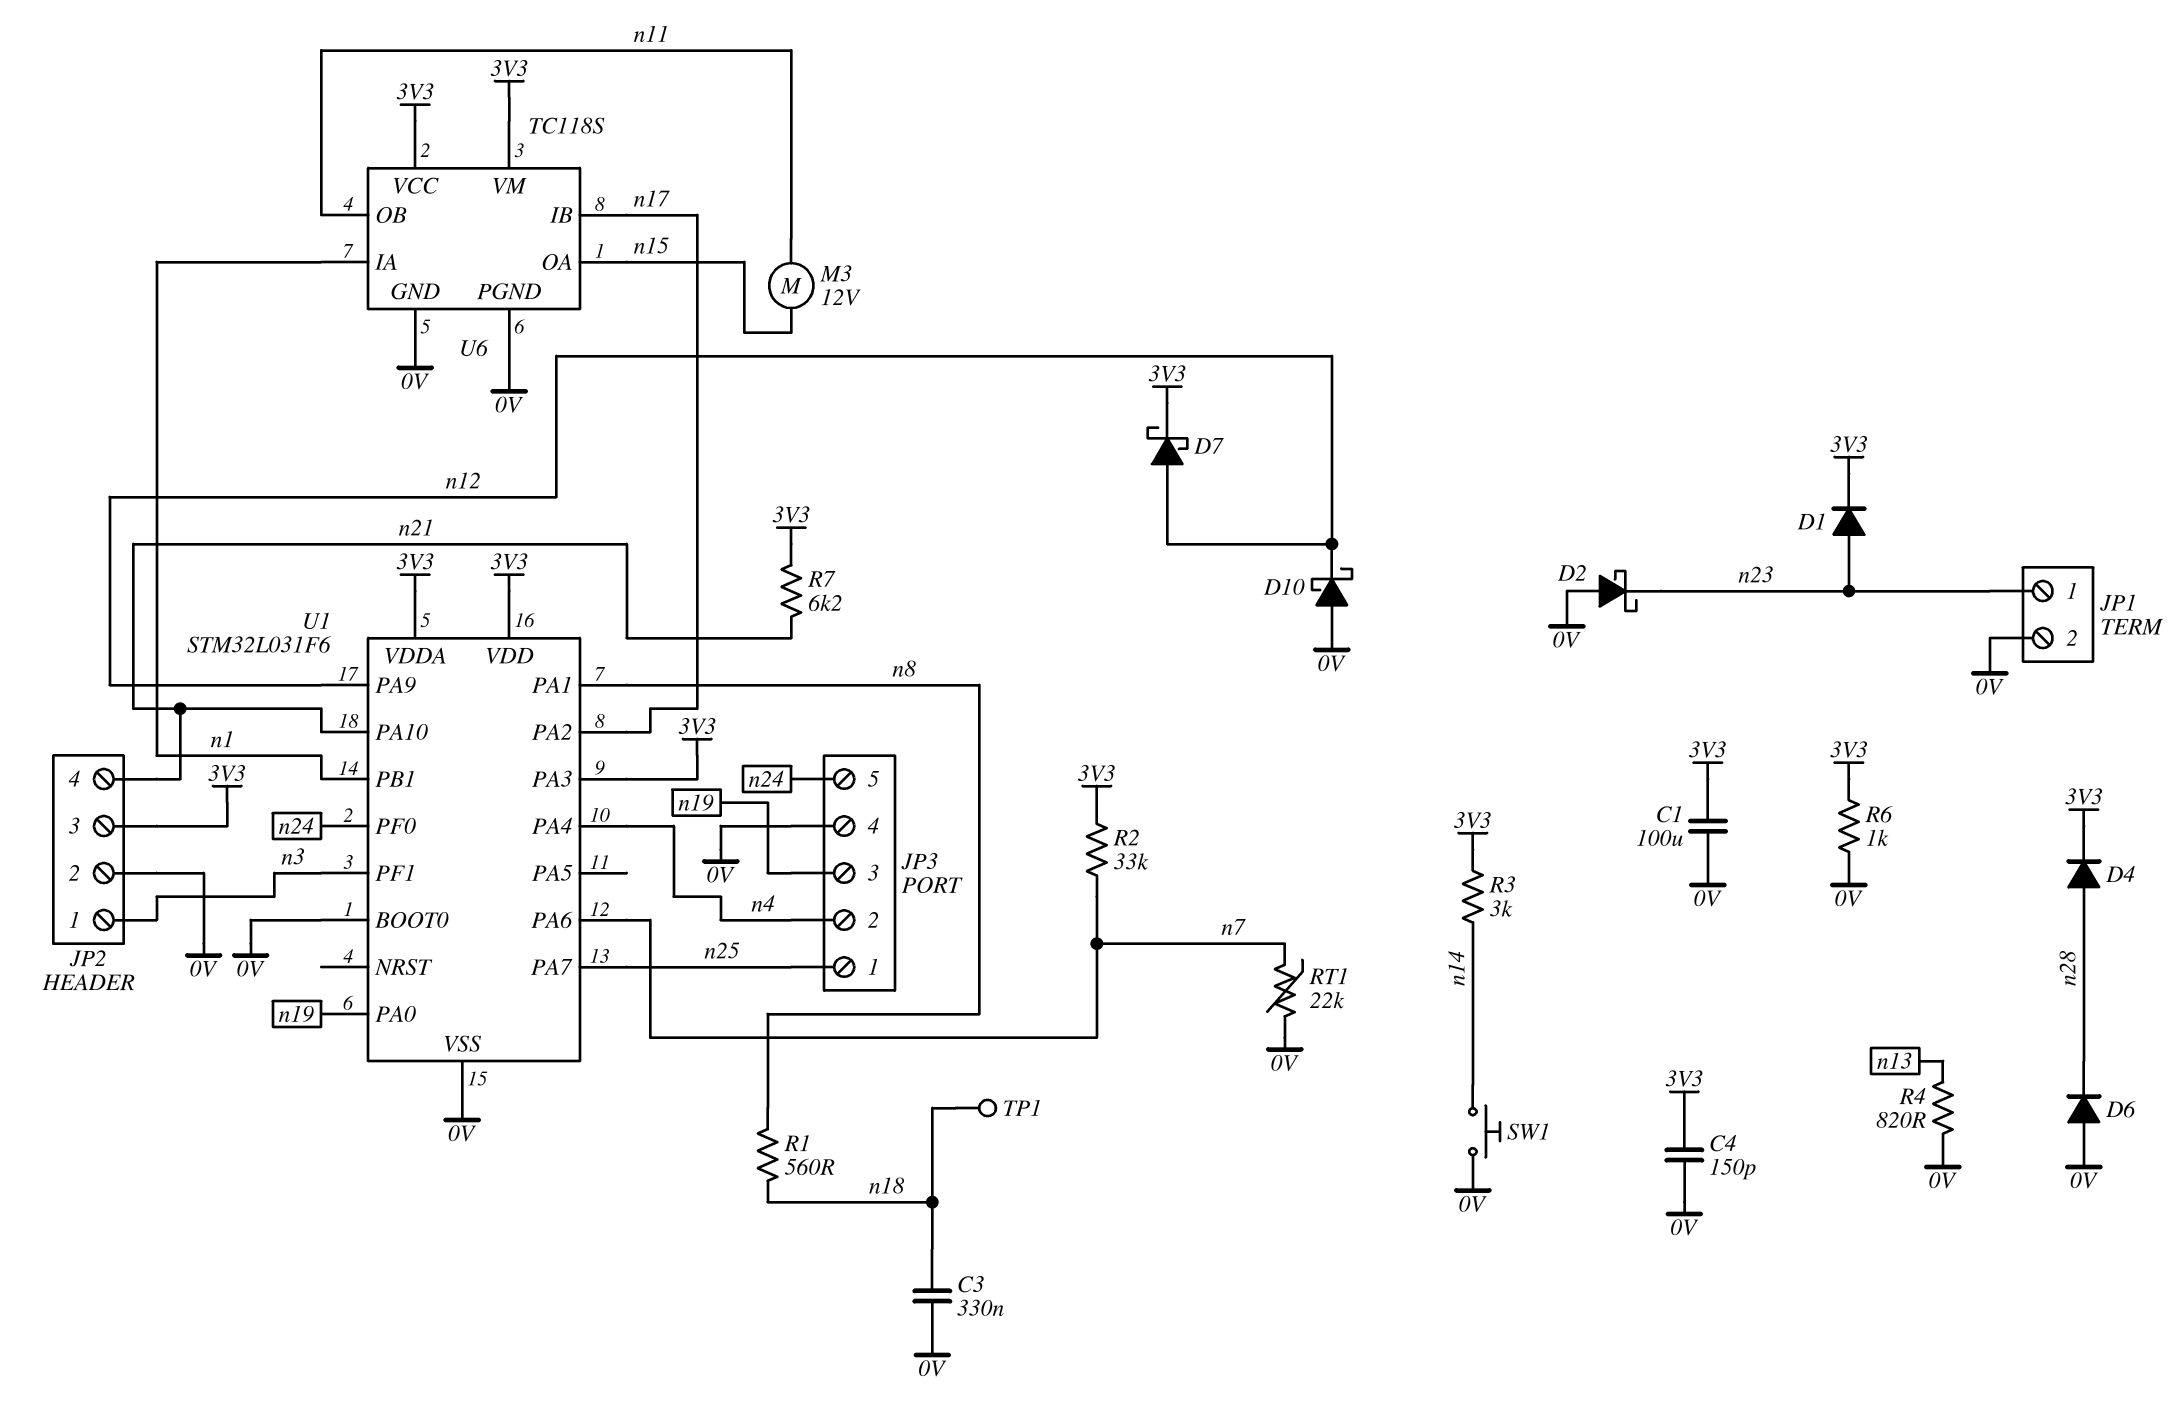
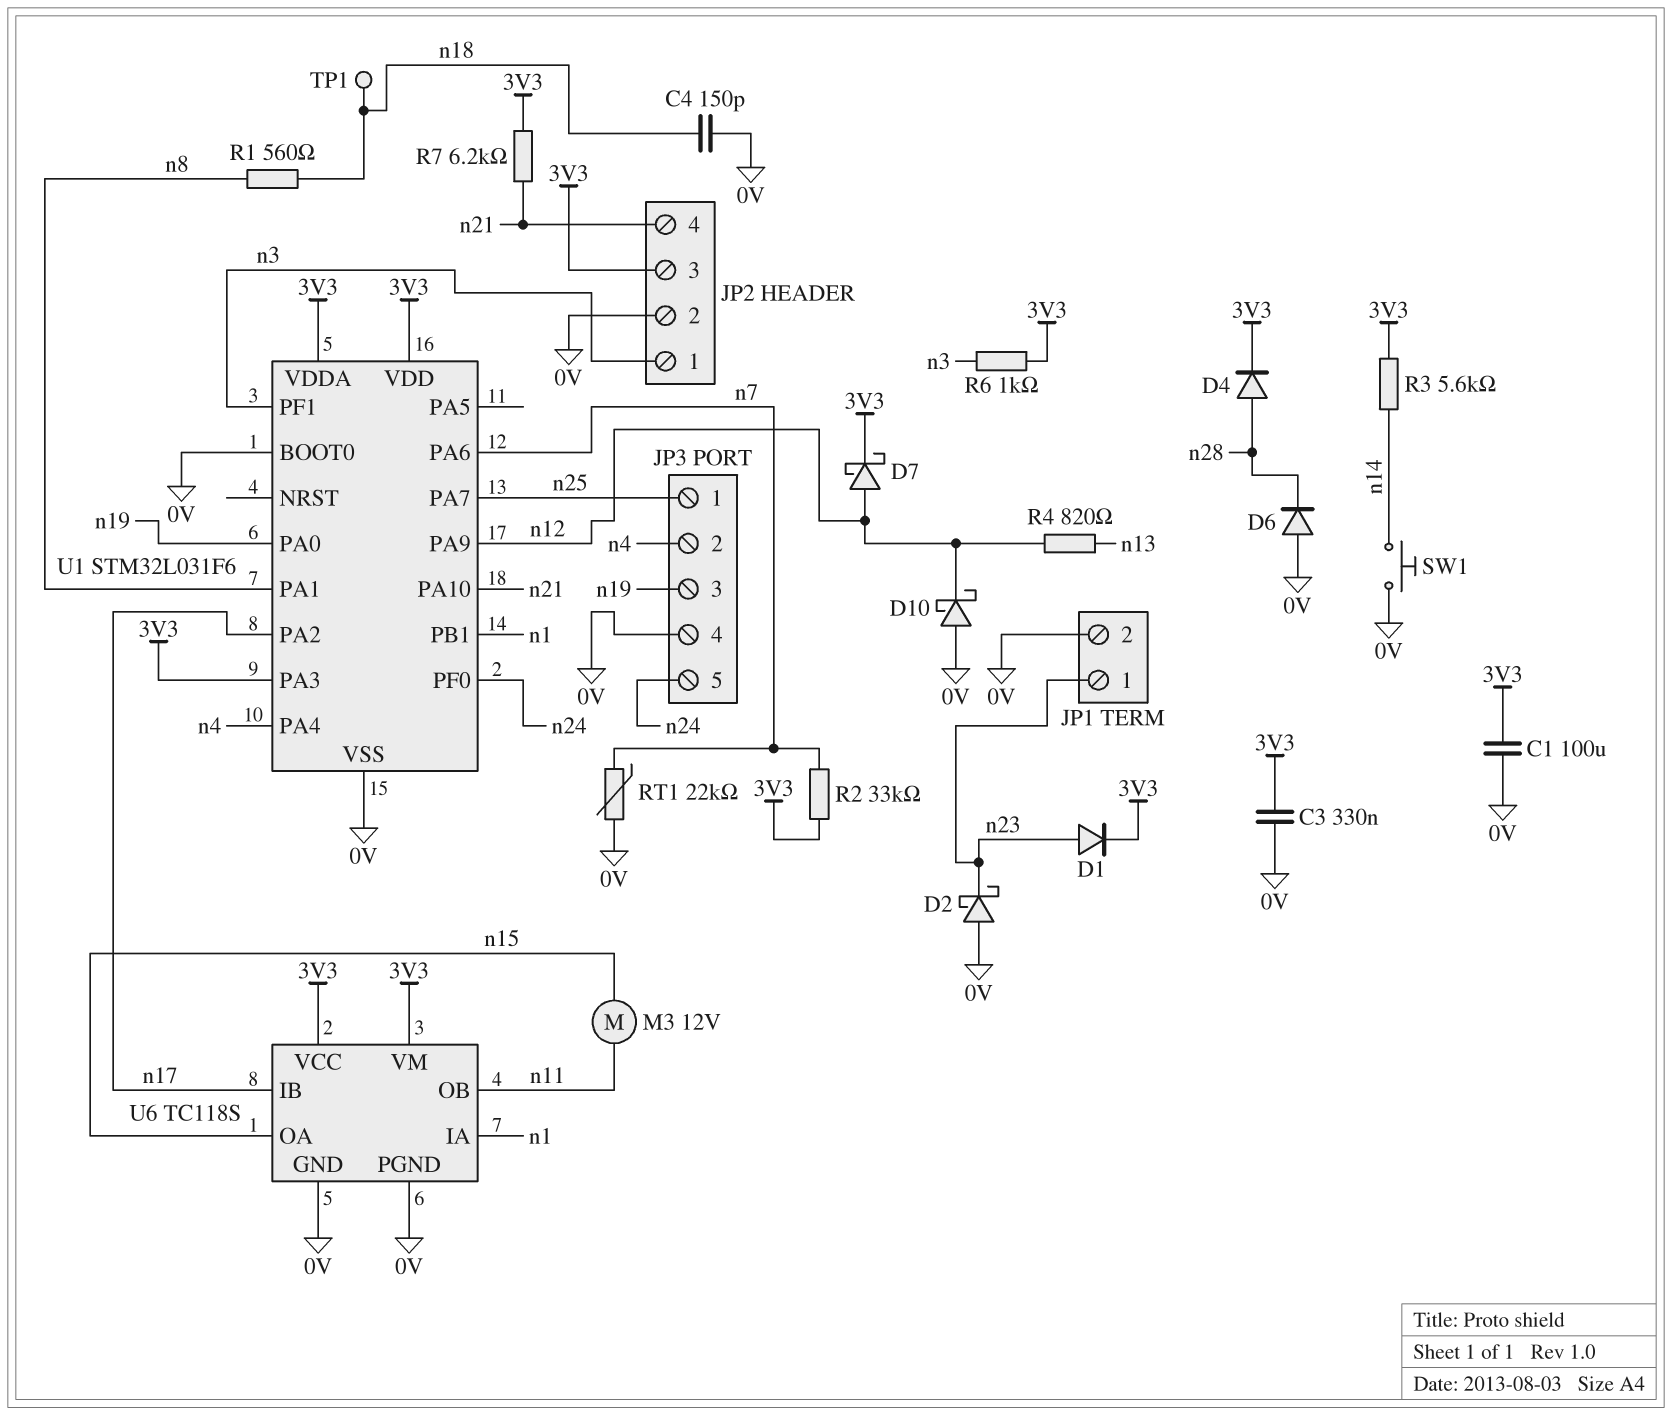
C3: 330nF (0V, n18) -> 330nF (0V, 3V3)
C4: 150pF (0V, 3V3) -> 150pF (0V, n18)
R3: 3k (3V3, n14) -> 5.6k (3V3, n14)
R4: 820 (0V, n13) -> 820 (n12, n13)
R6: 1k (0V, 3V3) -> 1k (3V3, n3)

